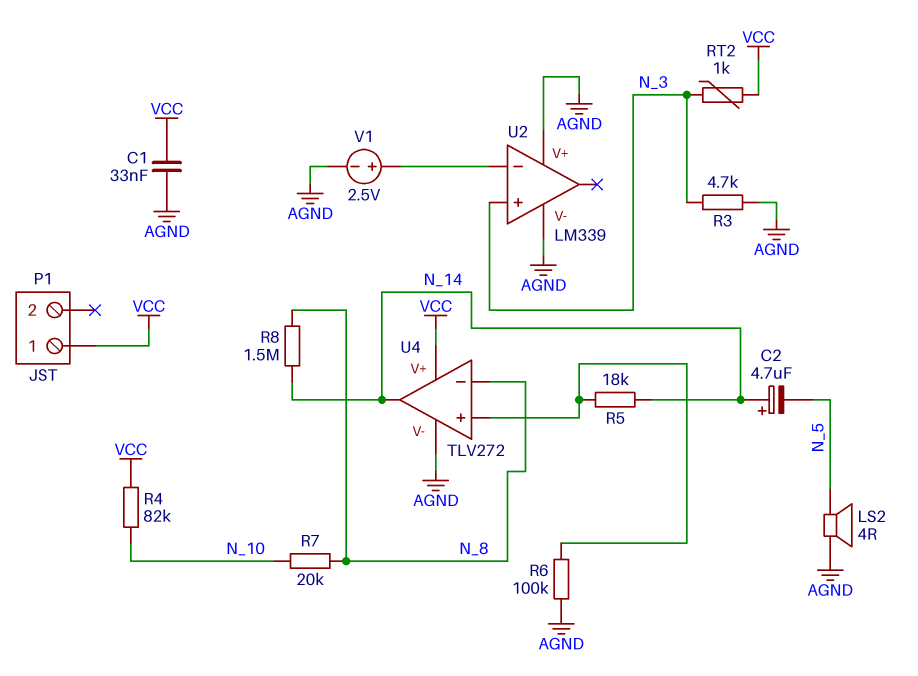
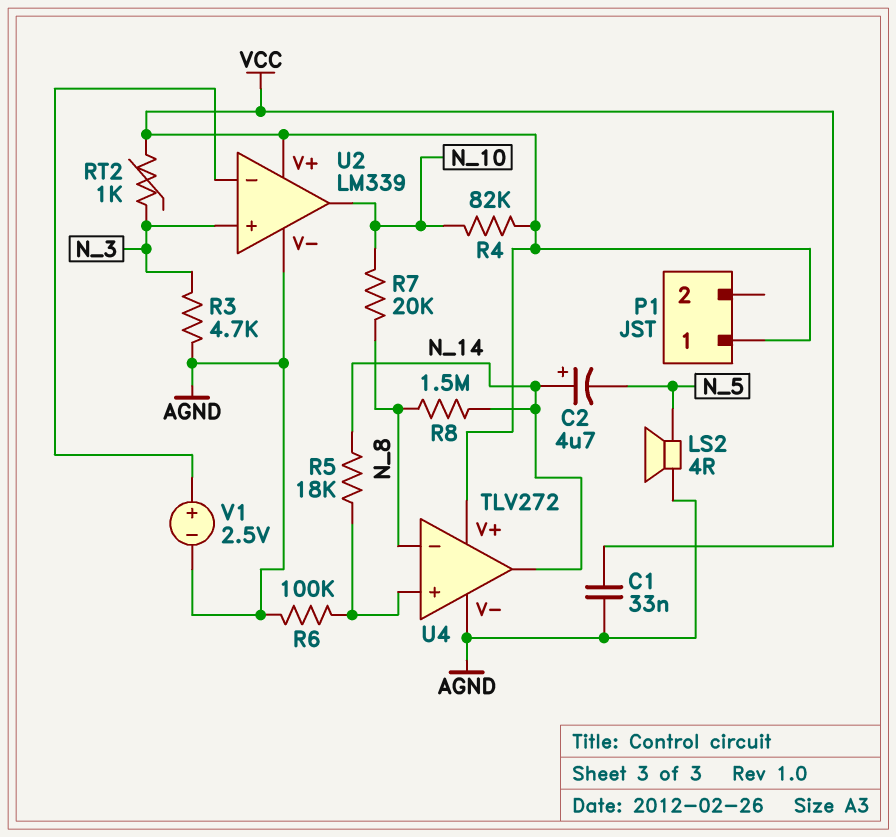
U2 pin V+: AGND -> VCC
U2 pin out: none -> N_10

